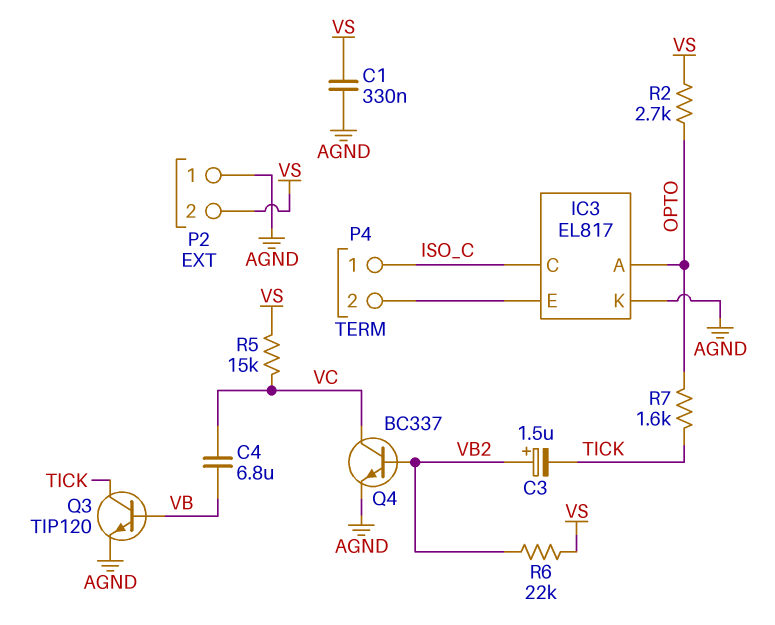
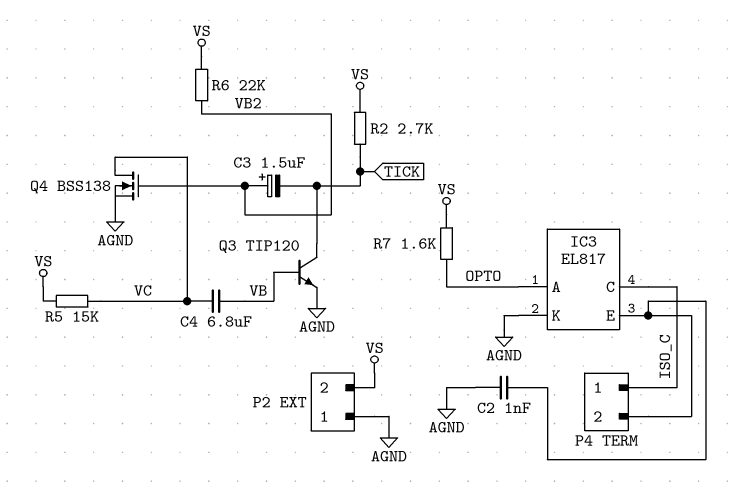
C1: 330nF (AGND, VS) -> none
C2: none -> 1nF (AGND, IC3/E)
Q4: NPN BC337 (B VB2, C VC, E AGND) -> NMOS BSS138 (G VB2, D VC, S AGND)
R2: 2.7k (OPTO, VS) -> 2.7k (TICK, VS)
R7: 1.6k (OPTO, TICK) -> 1.6k (OPTO, VS)

